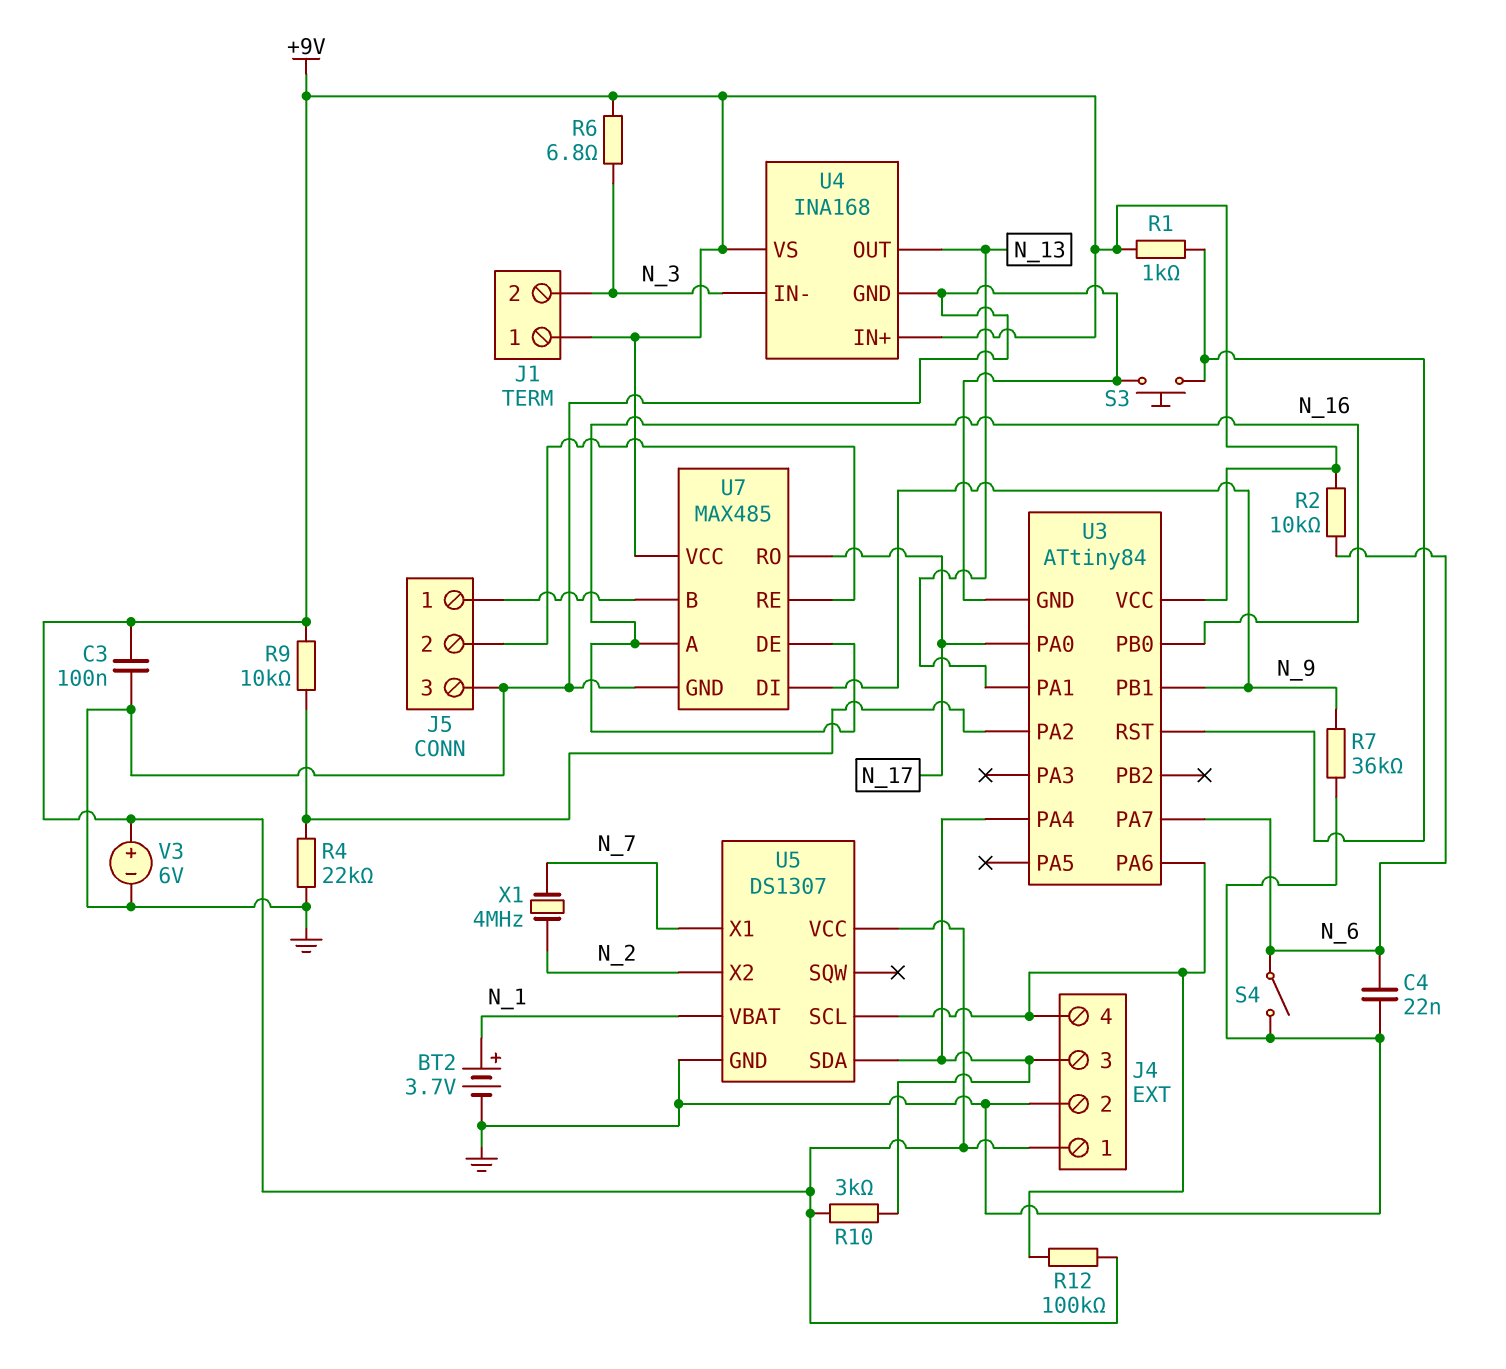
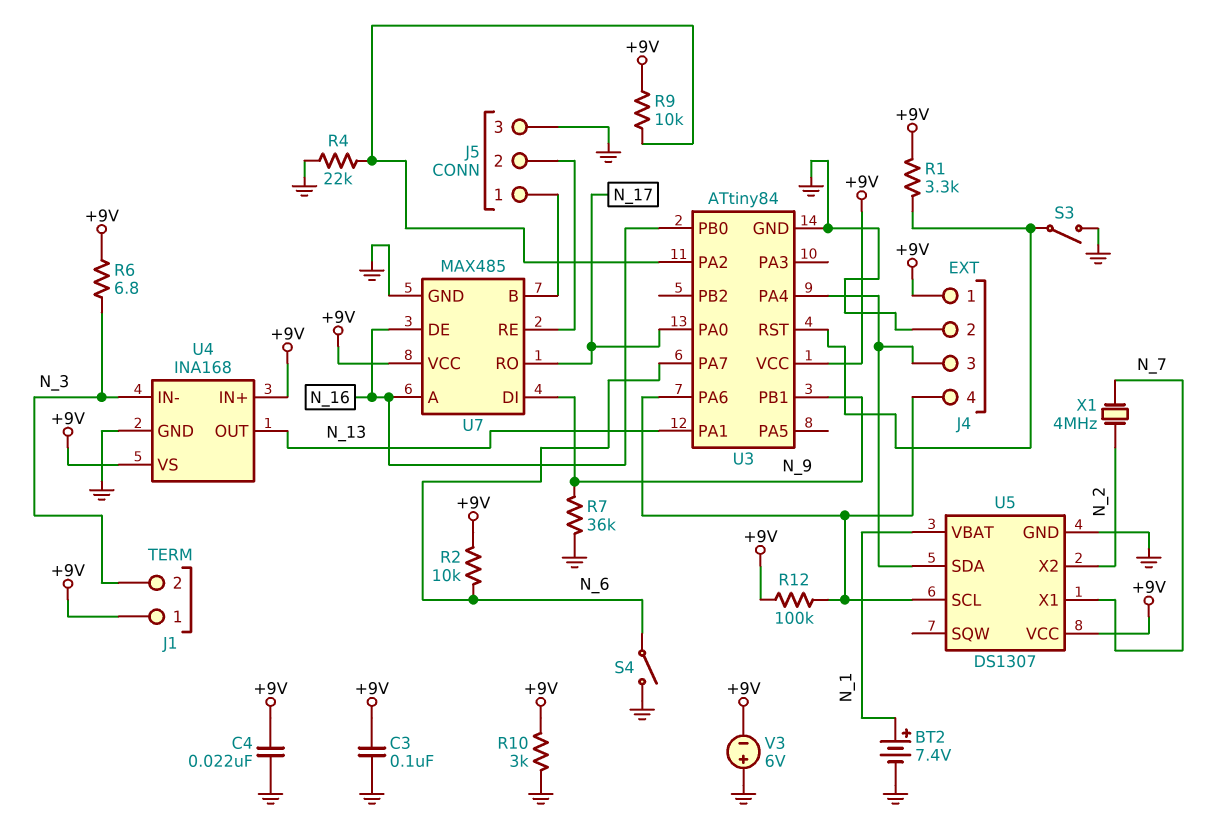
BT2: 3.7V (plus N_1, minus GND) -> 7.4V (plus N_1, minus GND)
C4: 22nF (GND, N_6) -> 22nF (+9V, GND)
R1: 1k (+9V, U3/RST) -> 3.3k (+9V, U3/RST)
R10: 3k (+9V, J4/3) -> 3k (+9V, GND)
S3: button (GND, U3/RST) -> switch (GND, U3/RST)
V3: 6V (plus +9V, minus GND) -> 6V (plus GND, minus +9V)

